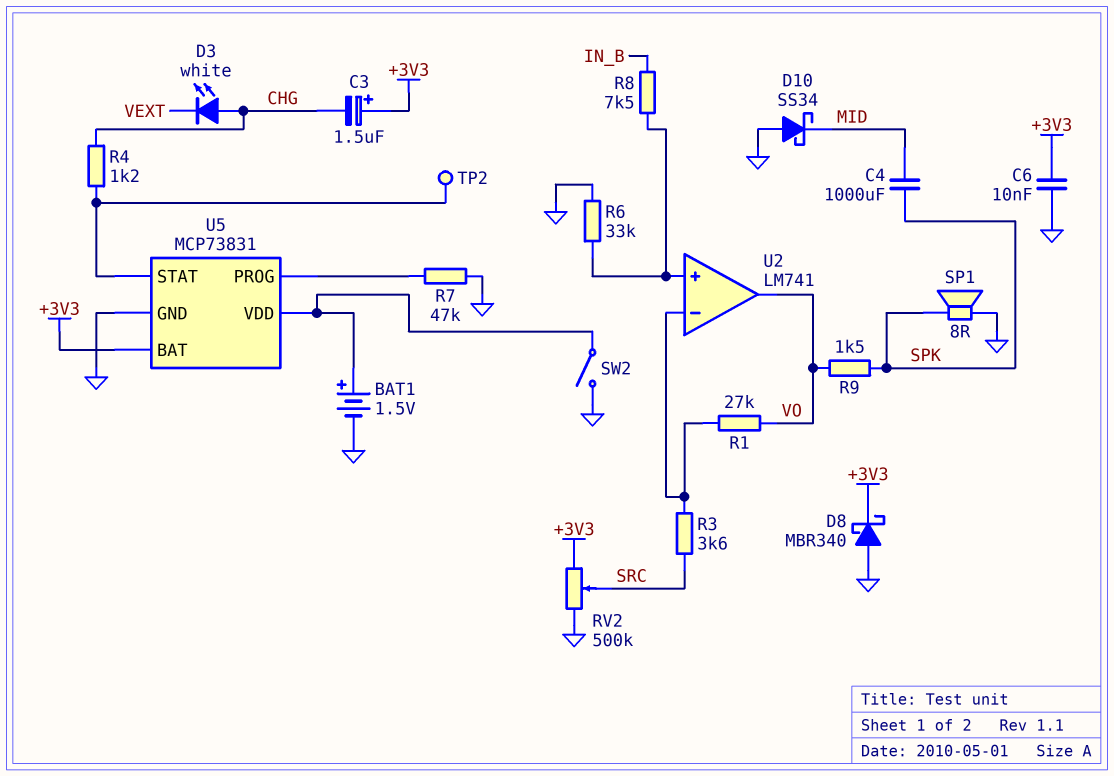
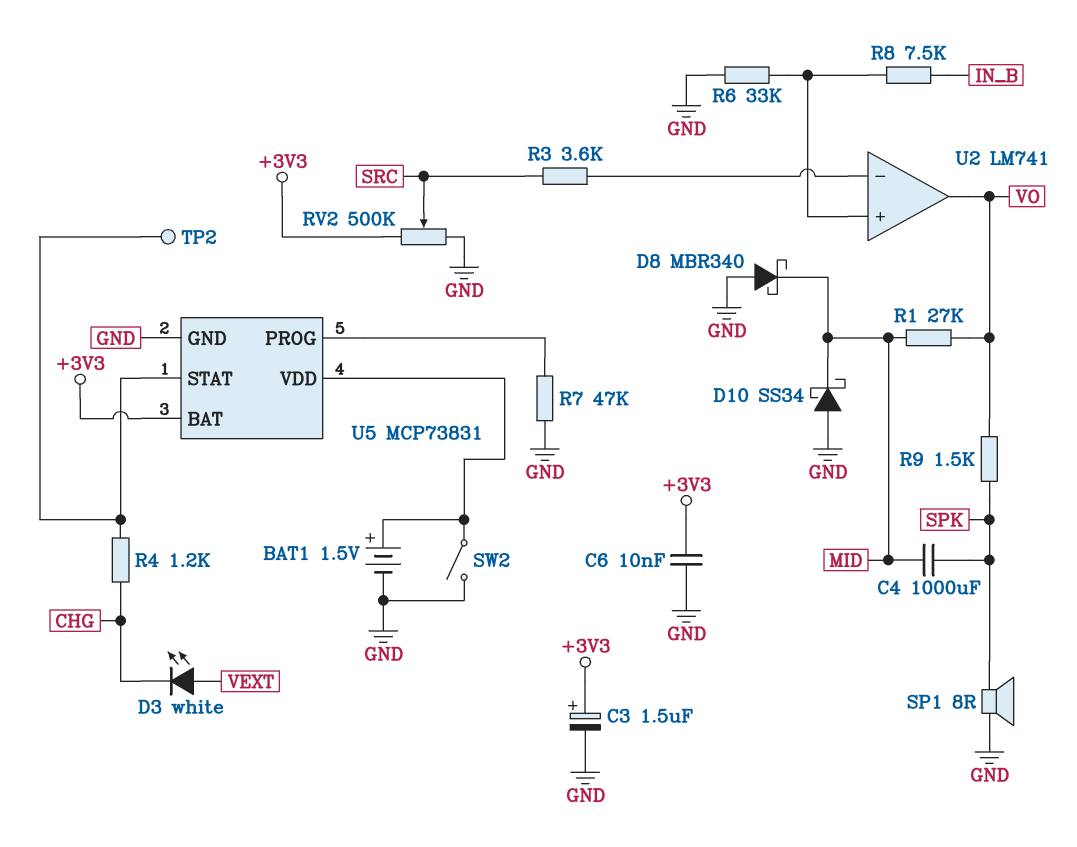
C3: 1.5uF (plus +3V3, minus CHG) -> 1.5uF (plus +3V3, minus GND)
D3: LED white (A CHG, K VEXT) -> LED white (A VEXT, K CHG)
D8: schottky MBR340 (A GND, K +3V3) -> schottky MBR340 (A GND, K MID)
R1: 27k (U2/in-, VO) -> 27k (MID, VO)

